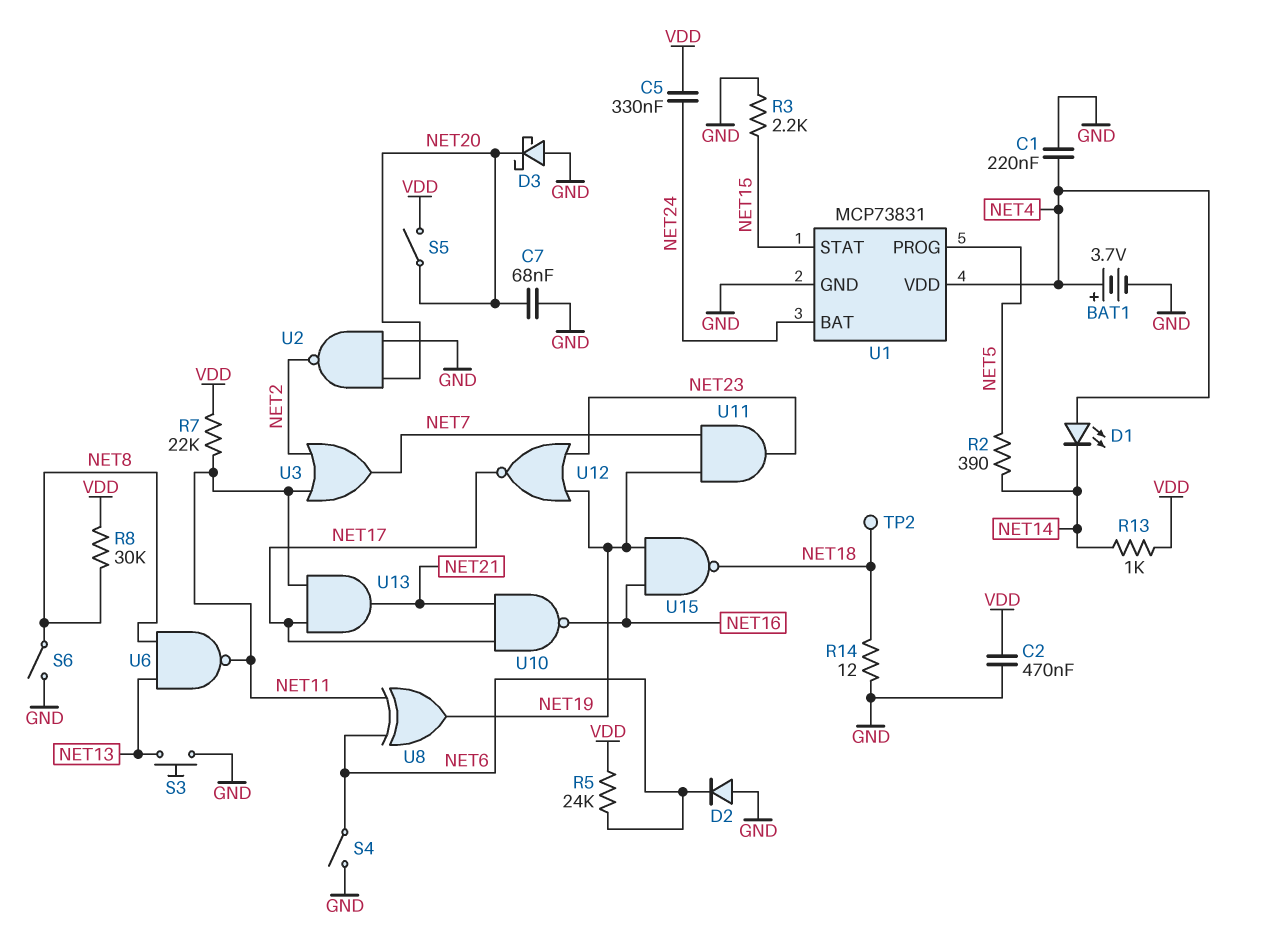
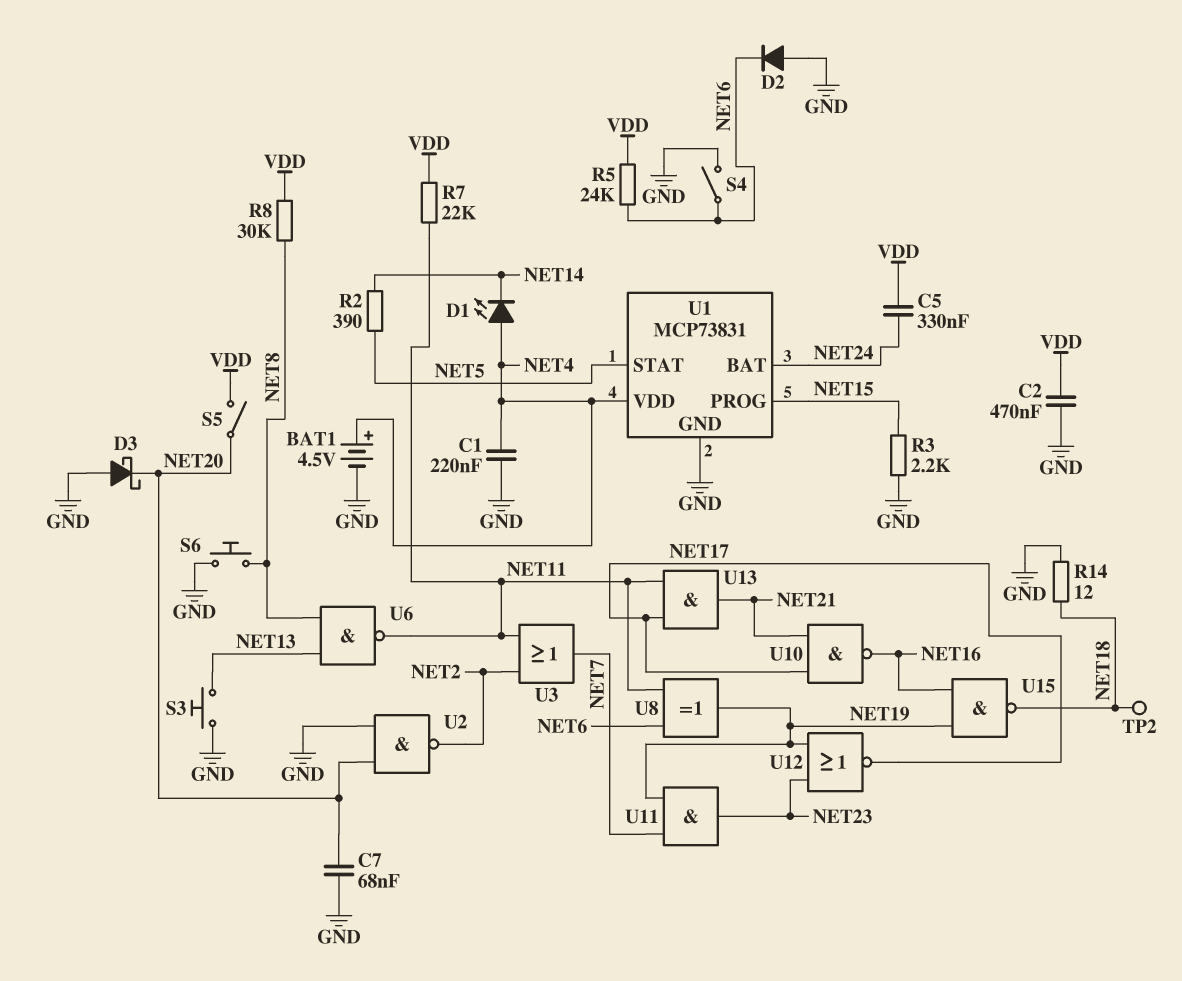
BAT1: 3.7V (plus NET4, minus GND) -> 4.5V (plus NET4, minus GND)
R13: 1k (NET14, VDD) -> none
S6: switch (GND, NET8) -> button (GND, NET8)
U1 pin PROG: NET5 -> NET15
U1 pin STAT: NET15 -> NET5

